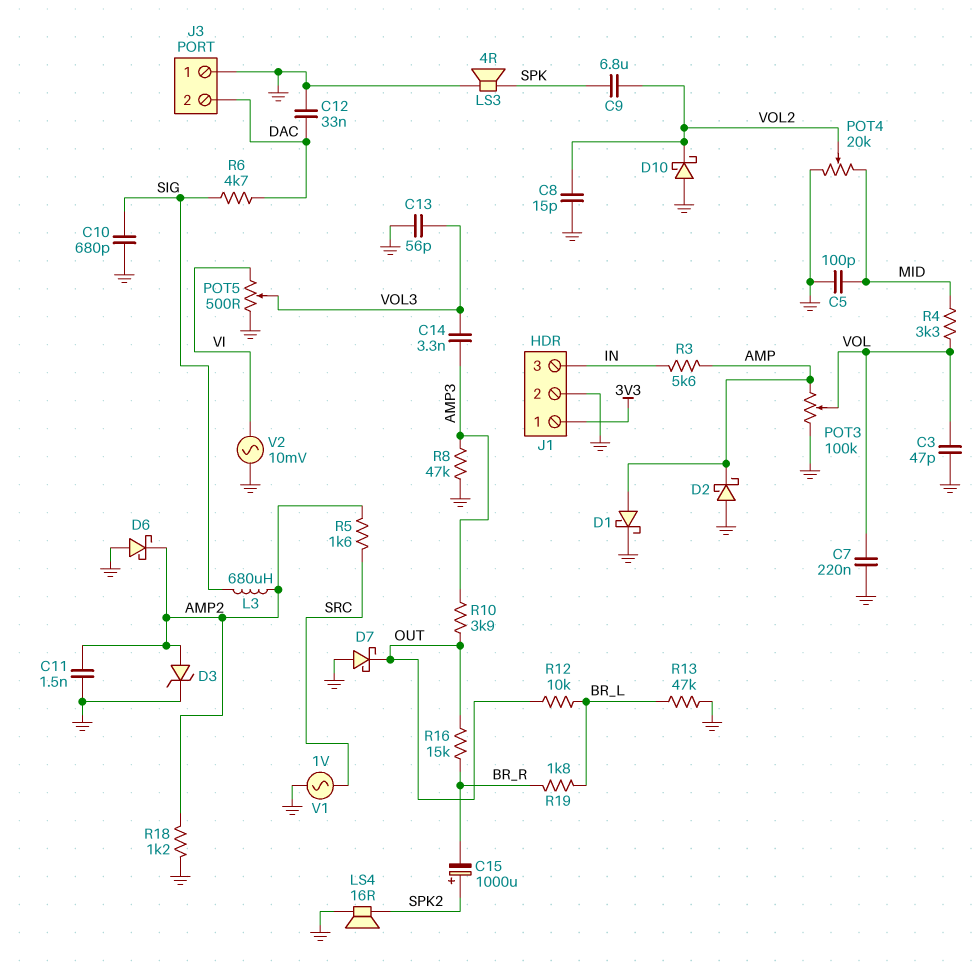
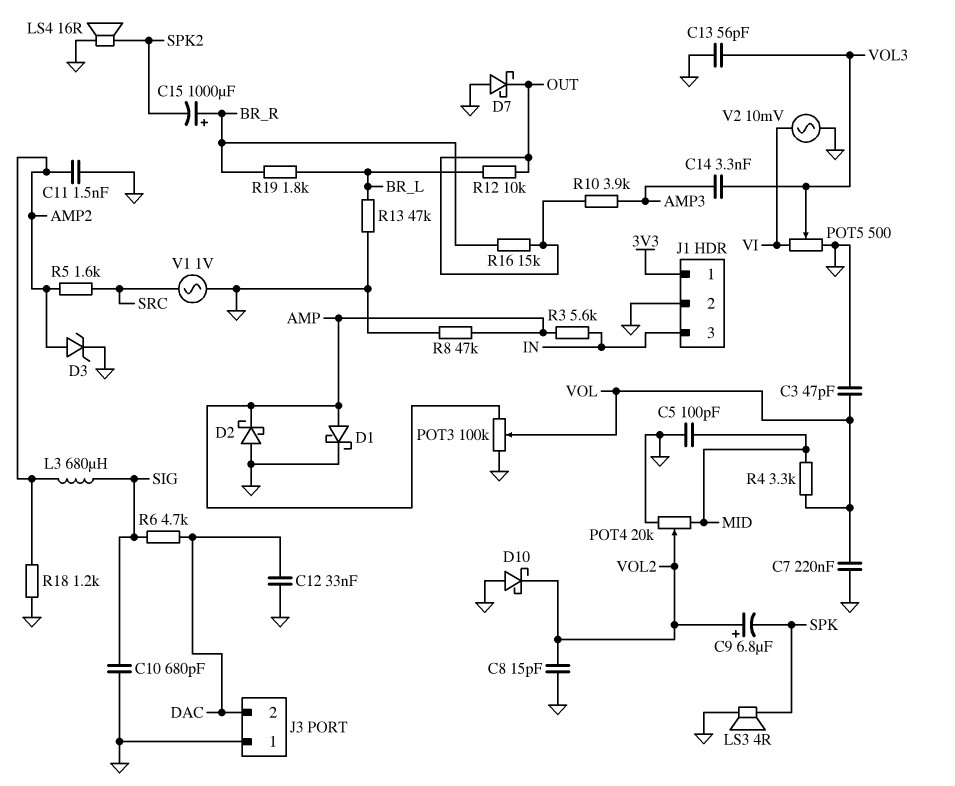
C9: 6.8uF (SPK, VOL2) -> 6.8uF (plus VOL2, minus SPK)
C15: 1000uF (plus SPK2, minus BR_R) -> 1000uF (plus BR_R, minus SPK2)
D6: schottky (A GND, K AMP2) -> none
R8: 47k (AMP3, GND) -> 47k (AMP, GND)

